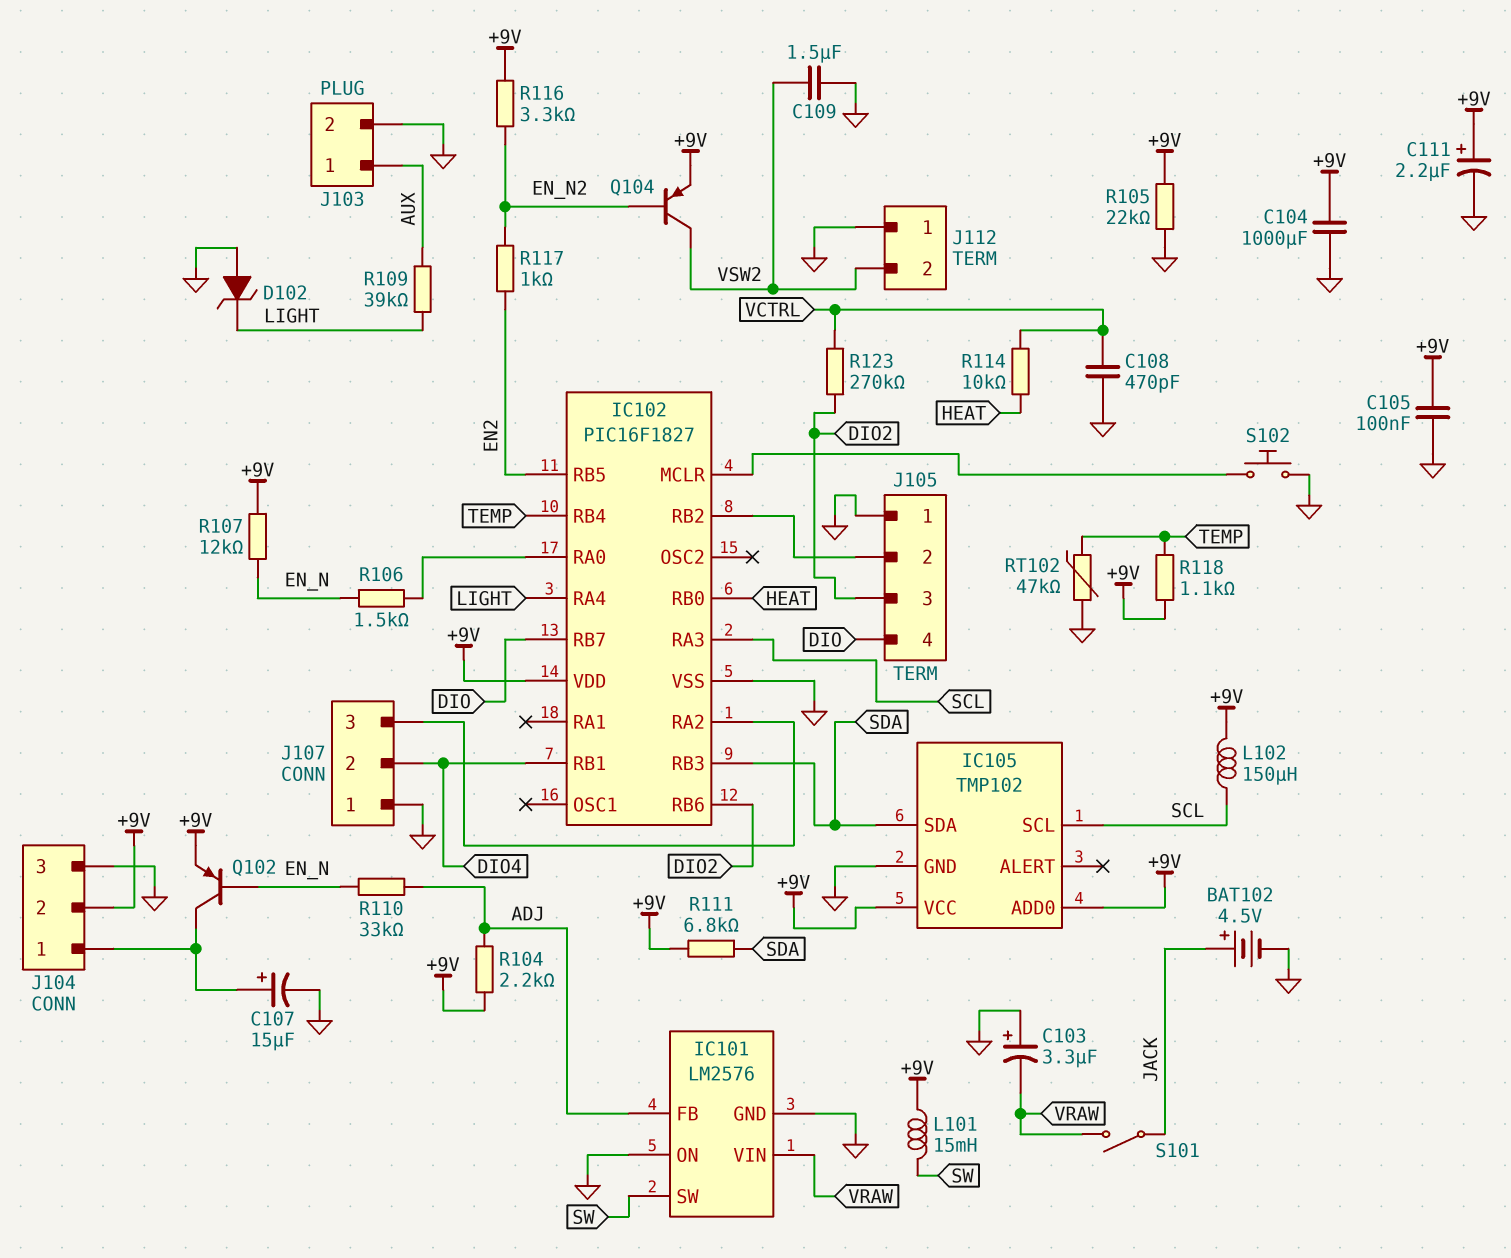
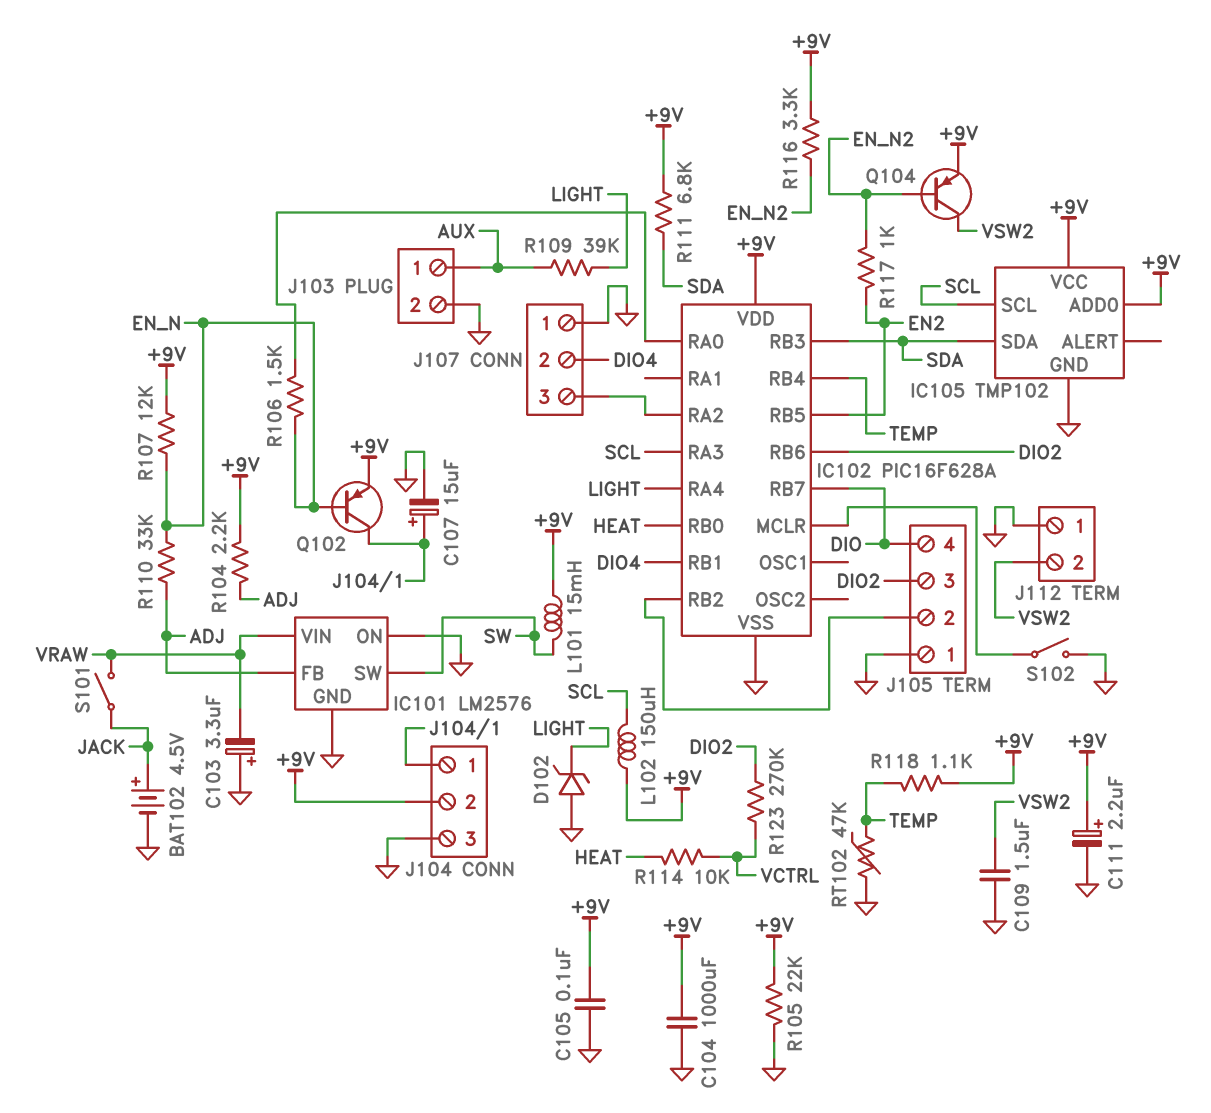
C108: 470pF (GND, VCTRL) -> none
IC102: PIC16F1827 -> PIC16F628A
S102: button (GND, IC102/MCLR) -> switch (GND, IC102/MCLR)

